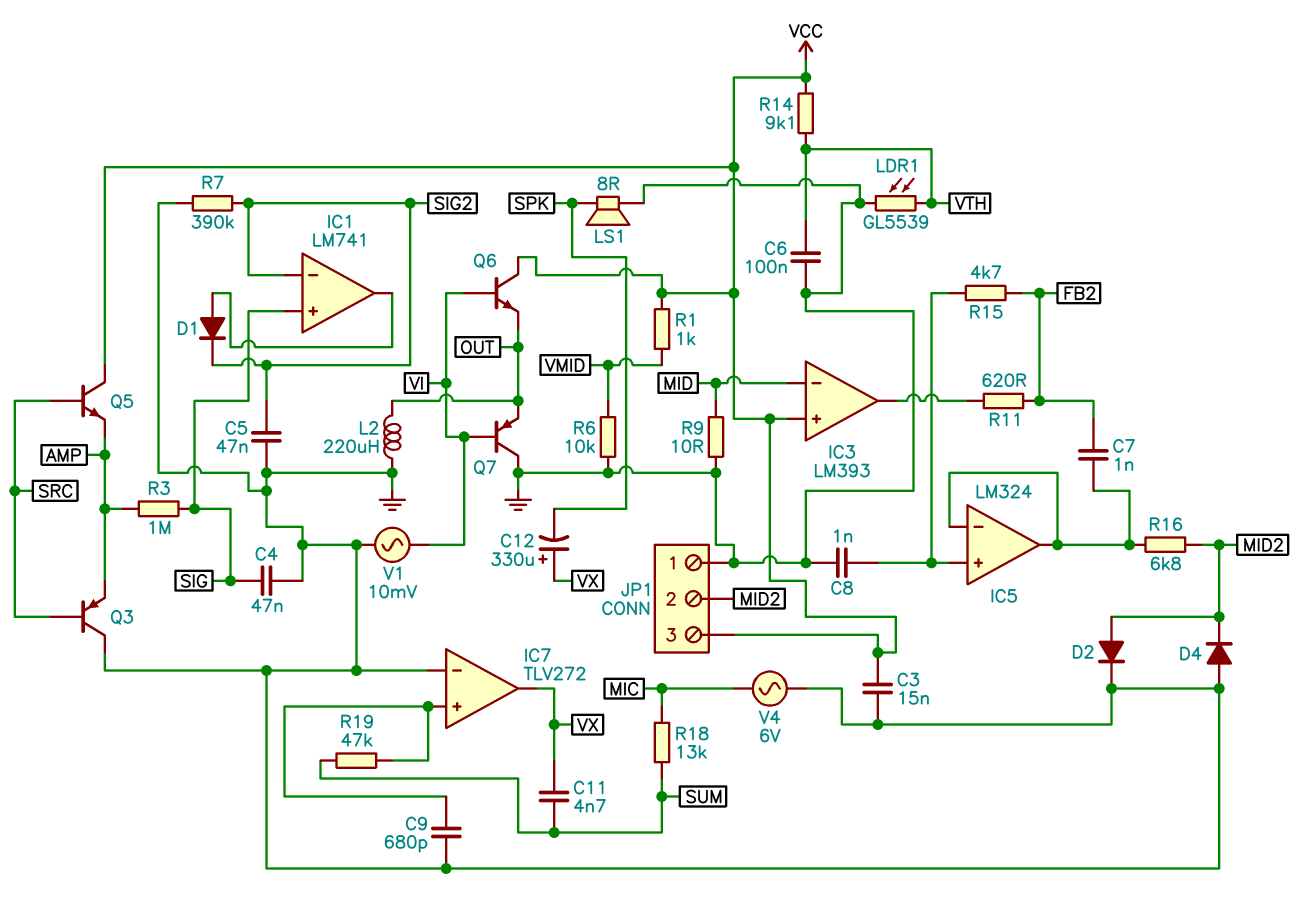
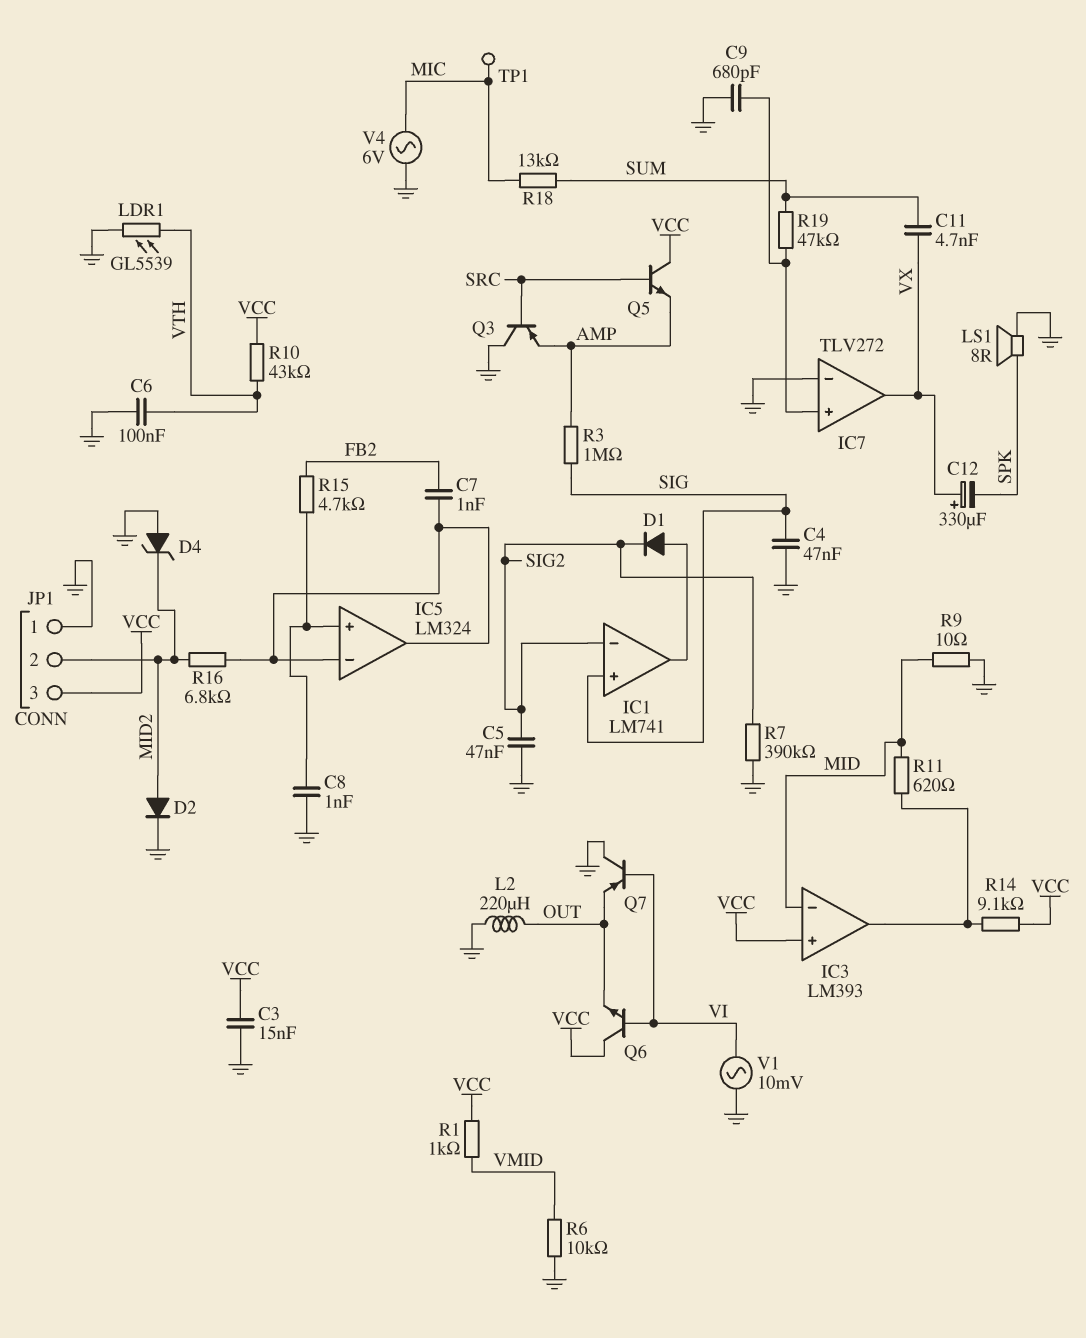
D4: diode (A GND, K MID2) -> zener (A GND, K MID2)
R10: none -> 43k (VCC, VTH)
R11: 620 (FB2, IC3/out) -> 620 (IC3/out, MID)
R14: 9.1k (VCC, VTH) -> 9.1k (IC3/out, VCC)
TP1: none -> test point (MIC)

